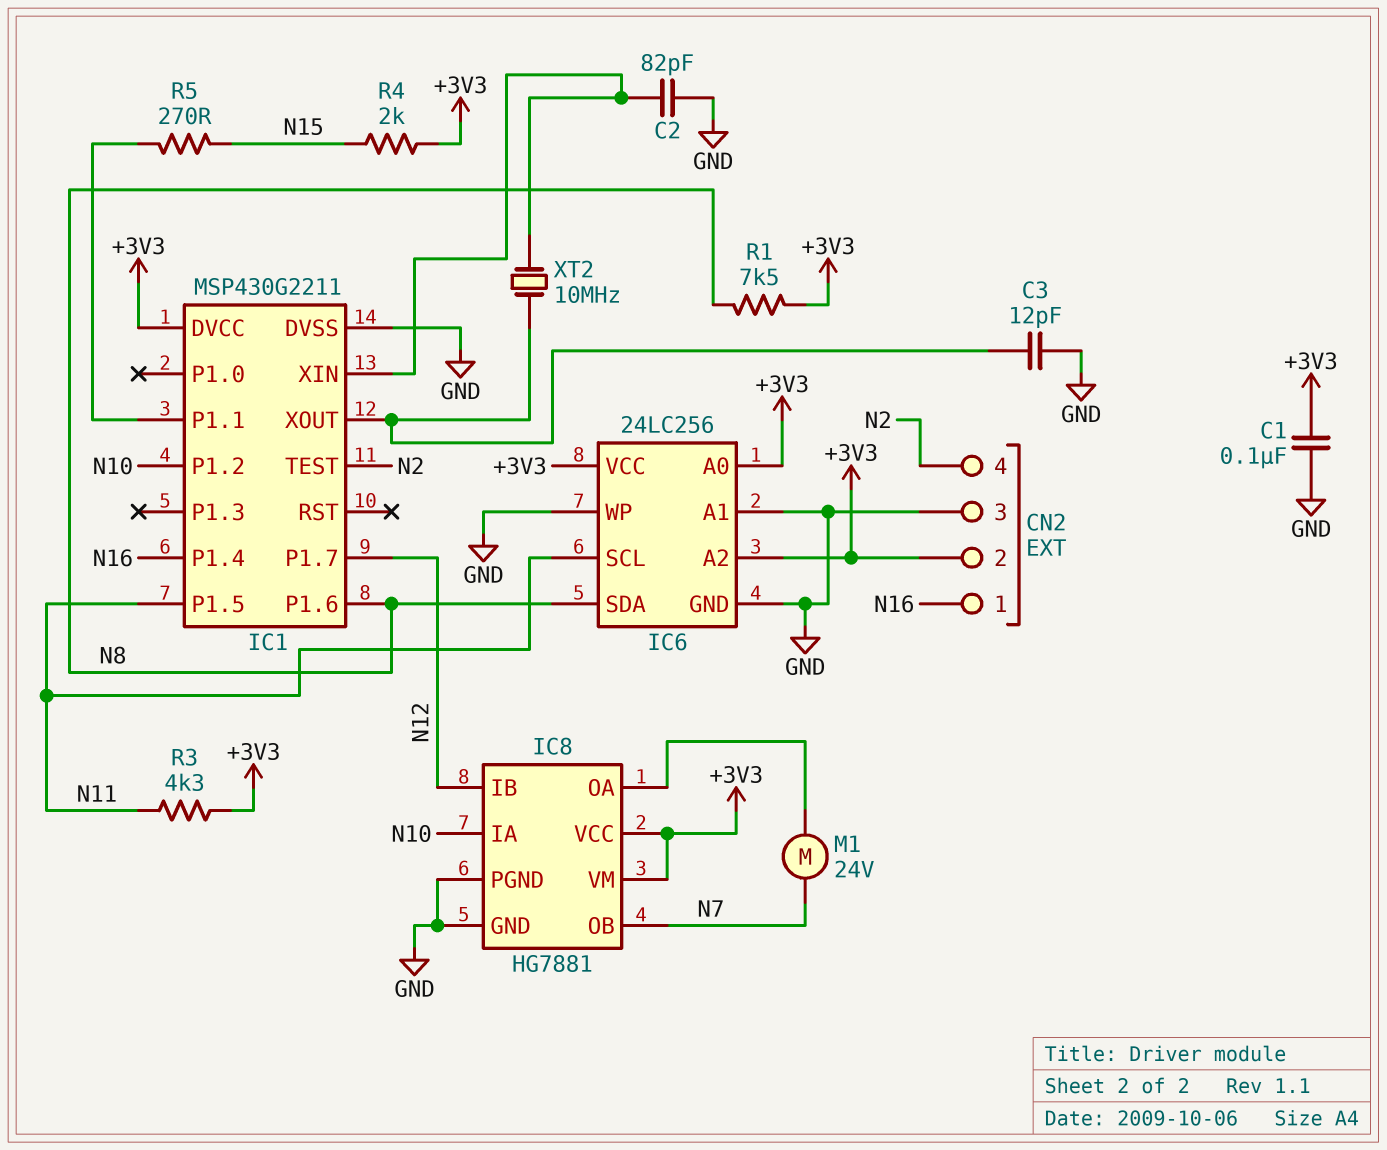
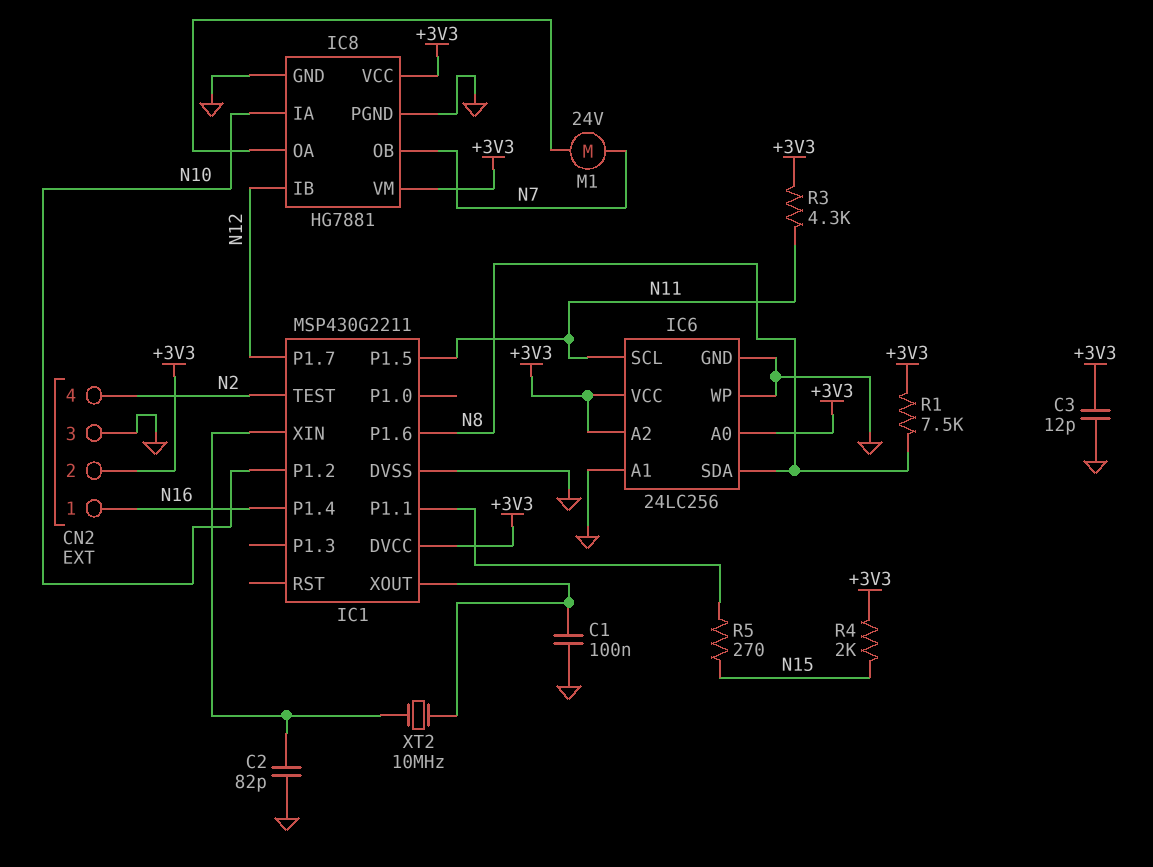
C1: 100nF (+3V3, GND) -> 100nF (GND, IC1/XOUT)
C3: 12pF (GND, IC1/XOUT) -> 12pF (+3V3, GND)

